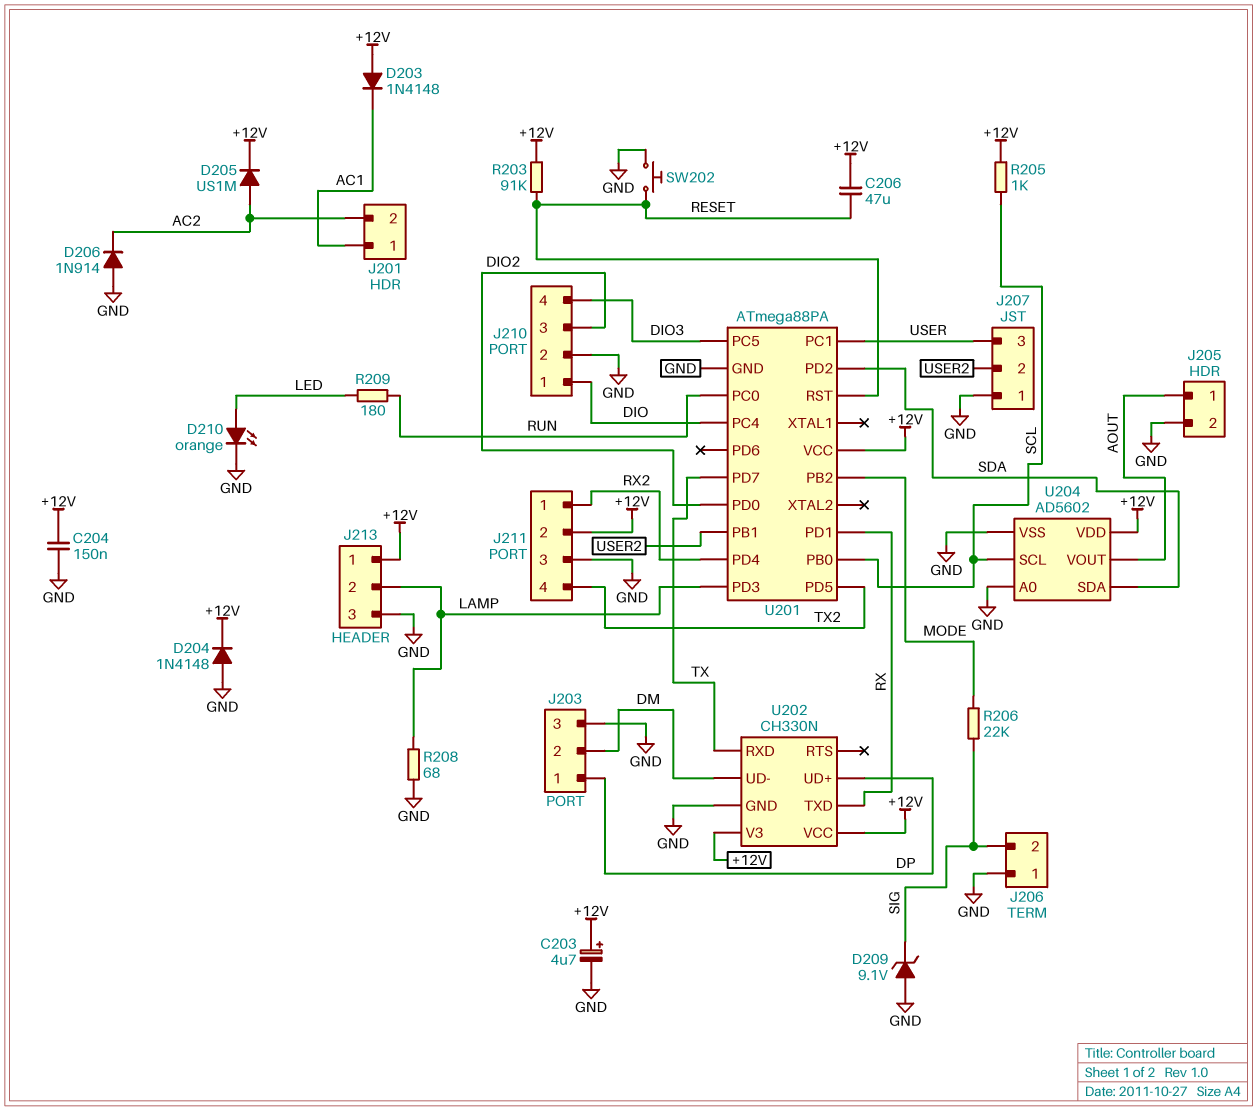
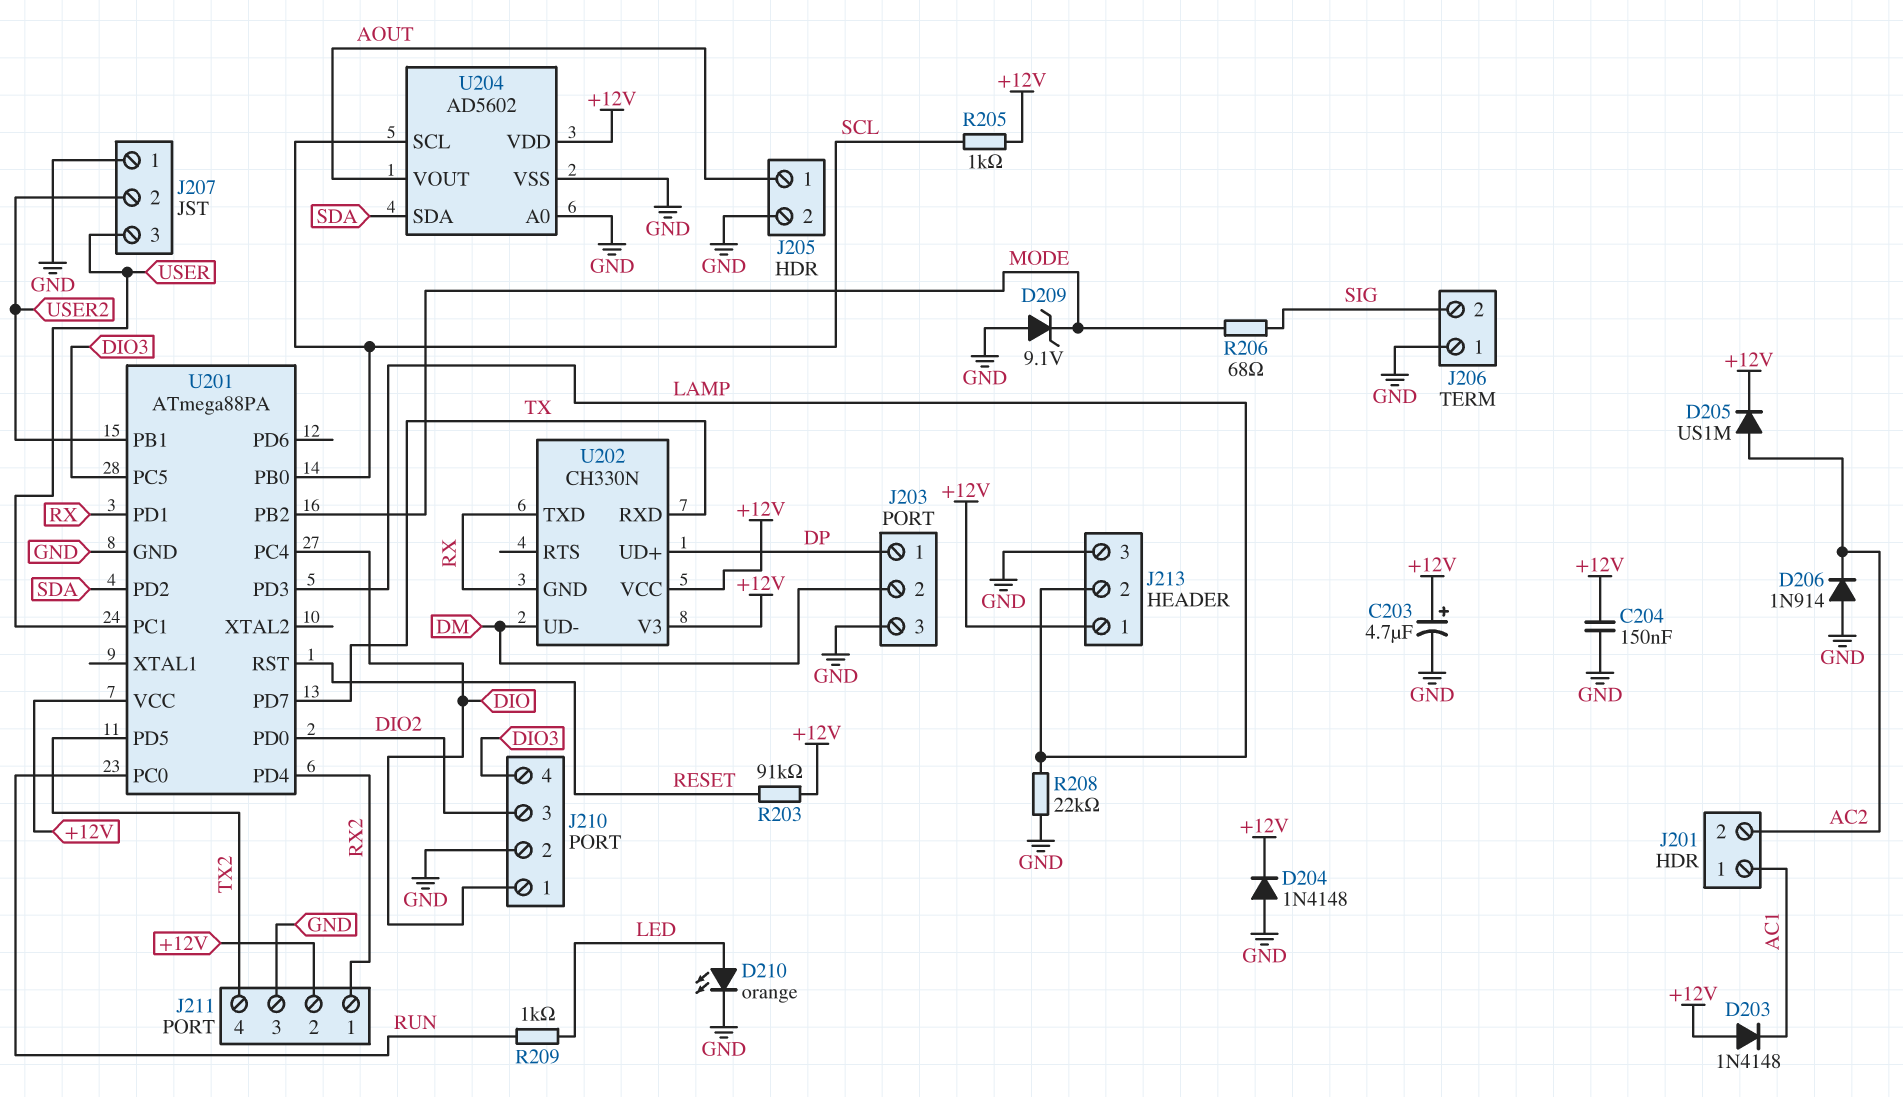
C206: 47uF (+12V, RESET) -> none
D209: zener 9.1V (A GND, K SIG) -> zener 9.1V (A GND, K MODE)
R206: 22k (MODE, SIG) -> 68 (MODE, SIG)
R208: 68 (GND, LAMP) -> 22k (GND, LAMP)
R209: 180 (LED, RUN) -> 1k (LED, RUN)
SW202: button (GND, RESET) -> none
U202 pin GND: GND -> RX

